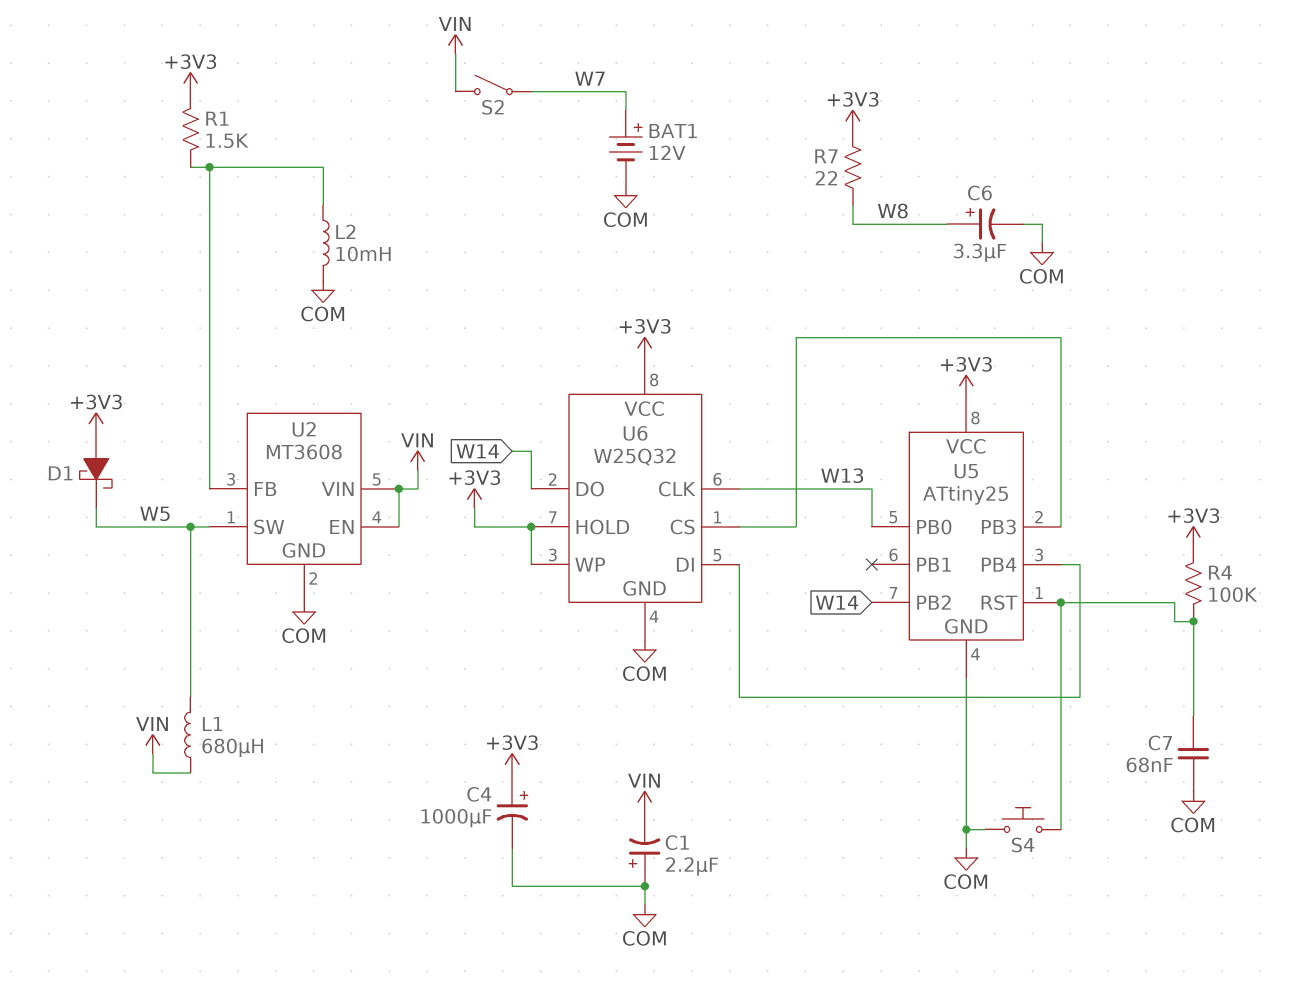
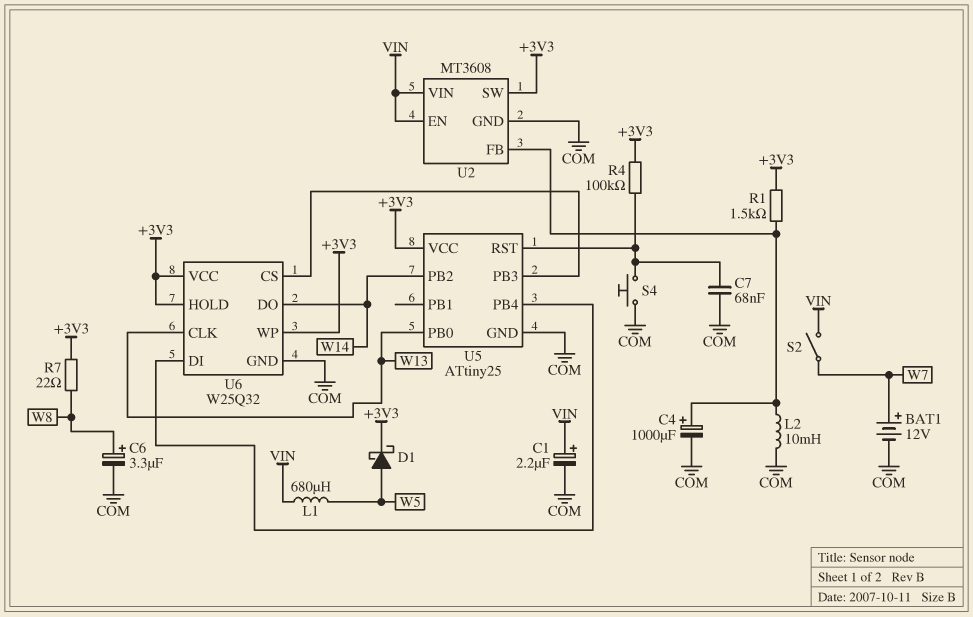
C1: 2.2uF (plus COM, minus VIN) -> 2.2uF (plus VIN, minus COM)
C4: 1000uF (plus +3V3, minus COM) -> 1000uF (plus U2/FB, minus COM)
D1: schottky (A +3V3, K W5) -> schottky (A W5, K +3V3)
U2 pin SW: W5 -> +3V3

